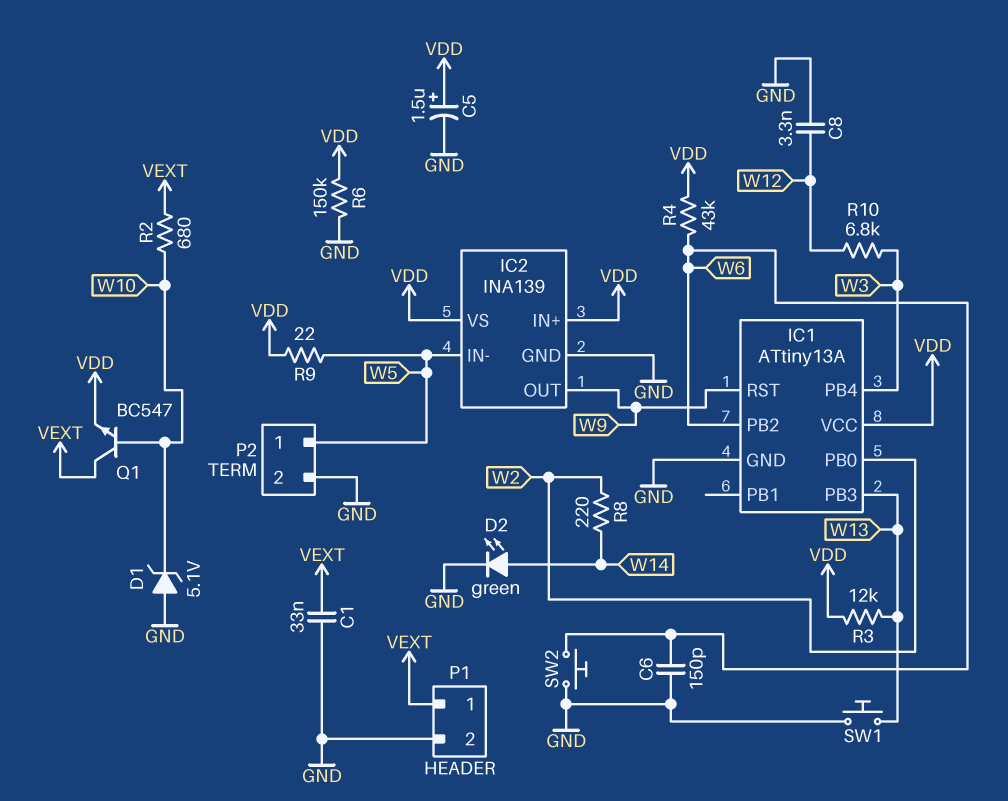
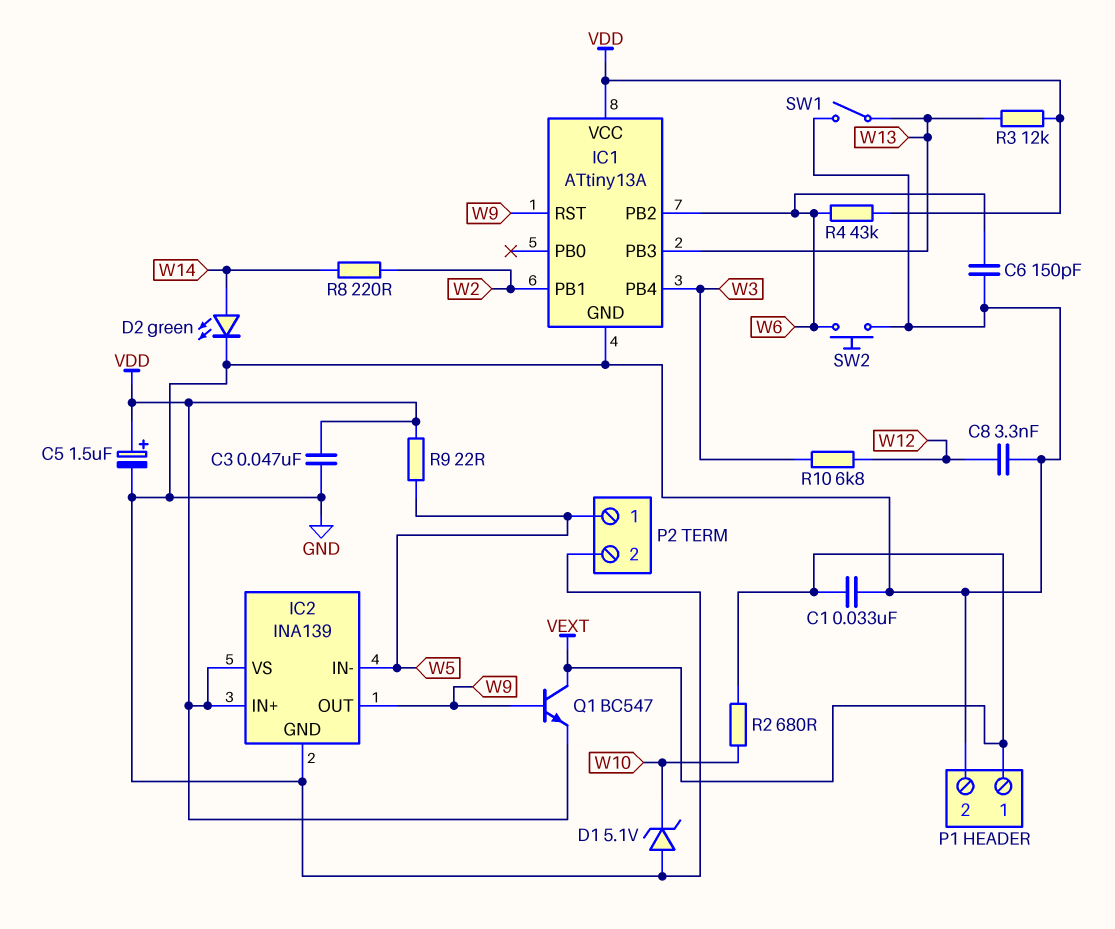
C3: none -> 47nF (GND, VDD)
IC1 pin PB0: W2 -> none
IC1 pin PB1: none -> W2
Q1: NPN BC547 (B W10, C VEXT, E VDD) -> NPN BC547 (B W9, C VEXT, E VDD)
R6: 150k (GND, VDD) -> none
SW1: button (GND, W13) -> switch (GND, W13)

